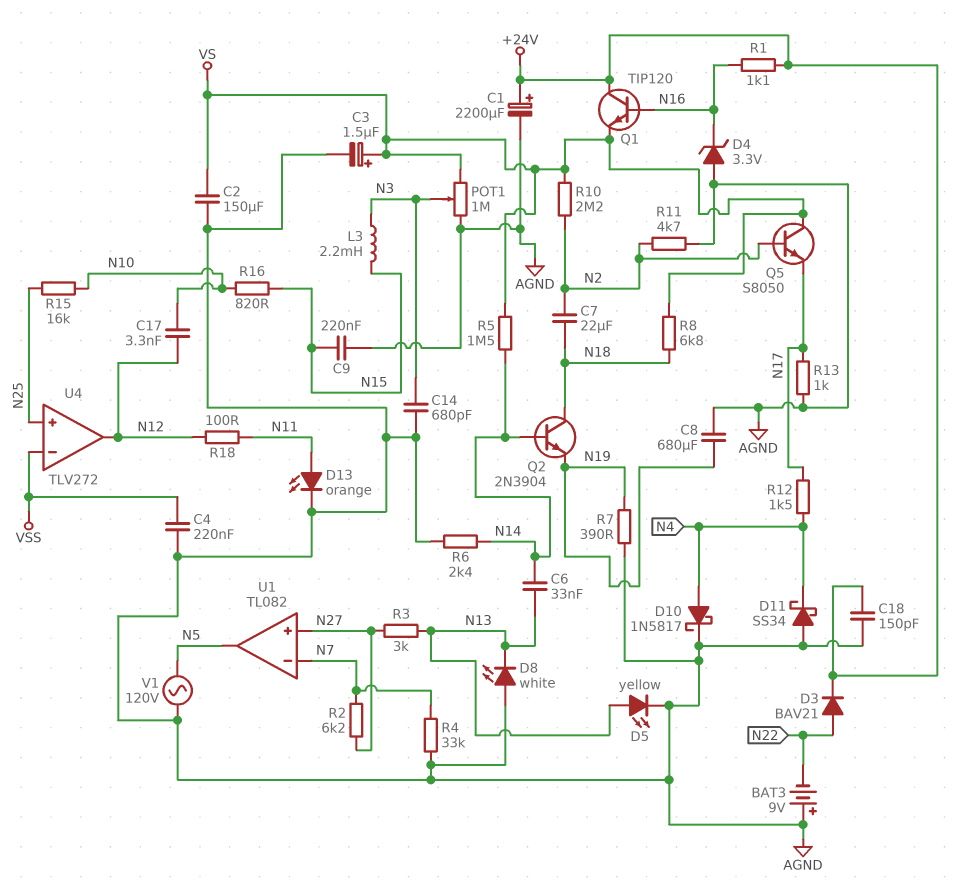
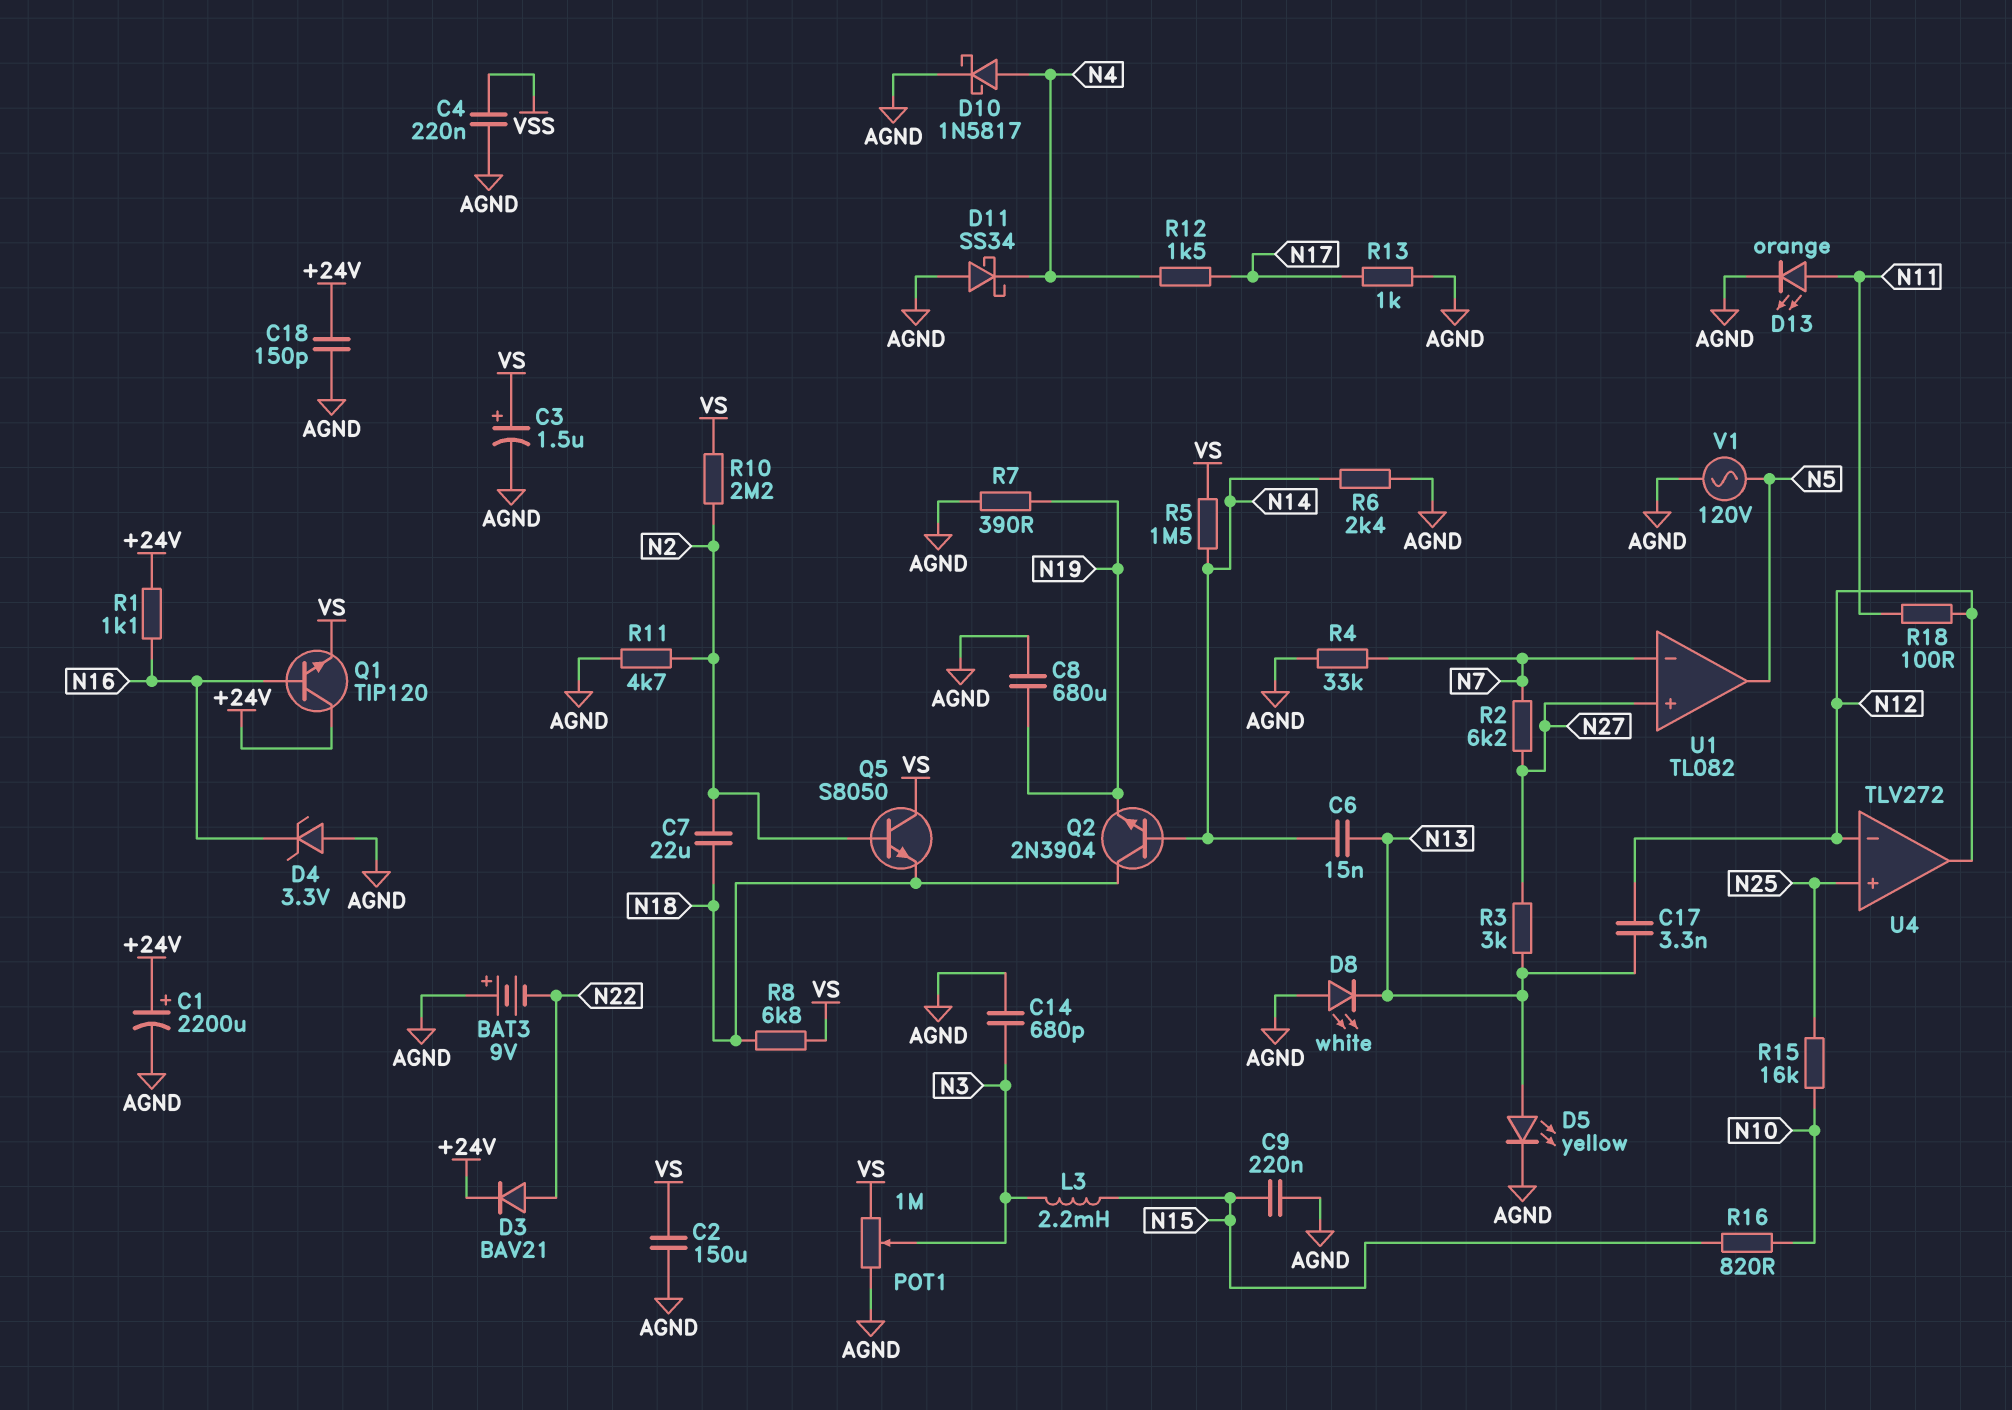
C6: 33nF (N13, N14) -> 15nF (N13, N14)
C17: 3.3nF (N10, N12) -> 3.3nF (N12, N13)
Q5: NPN S8050 (B N2, C VS, E N17) -> NPN S8050 (B N2, C VS, E N18)
U4 pin in-: VSS -> N12

